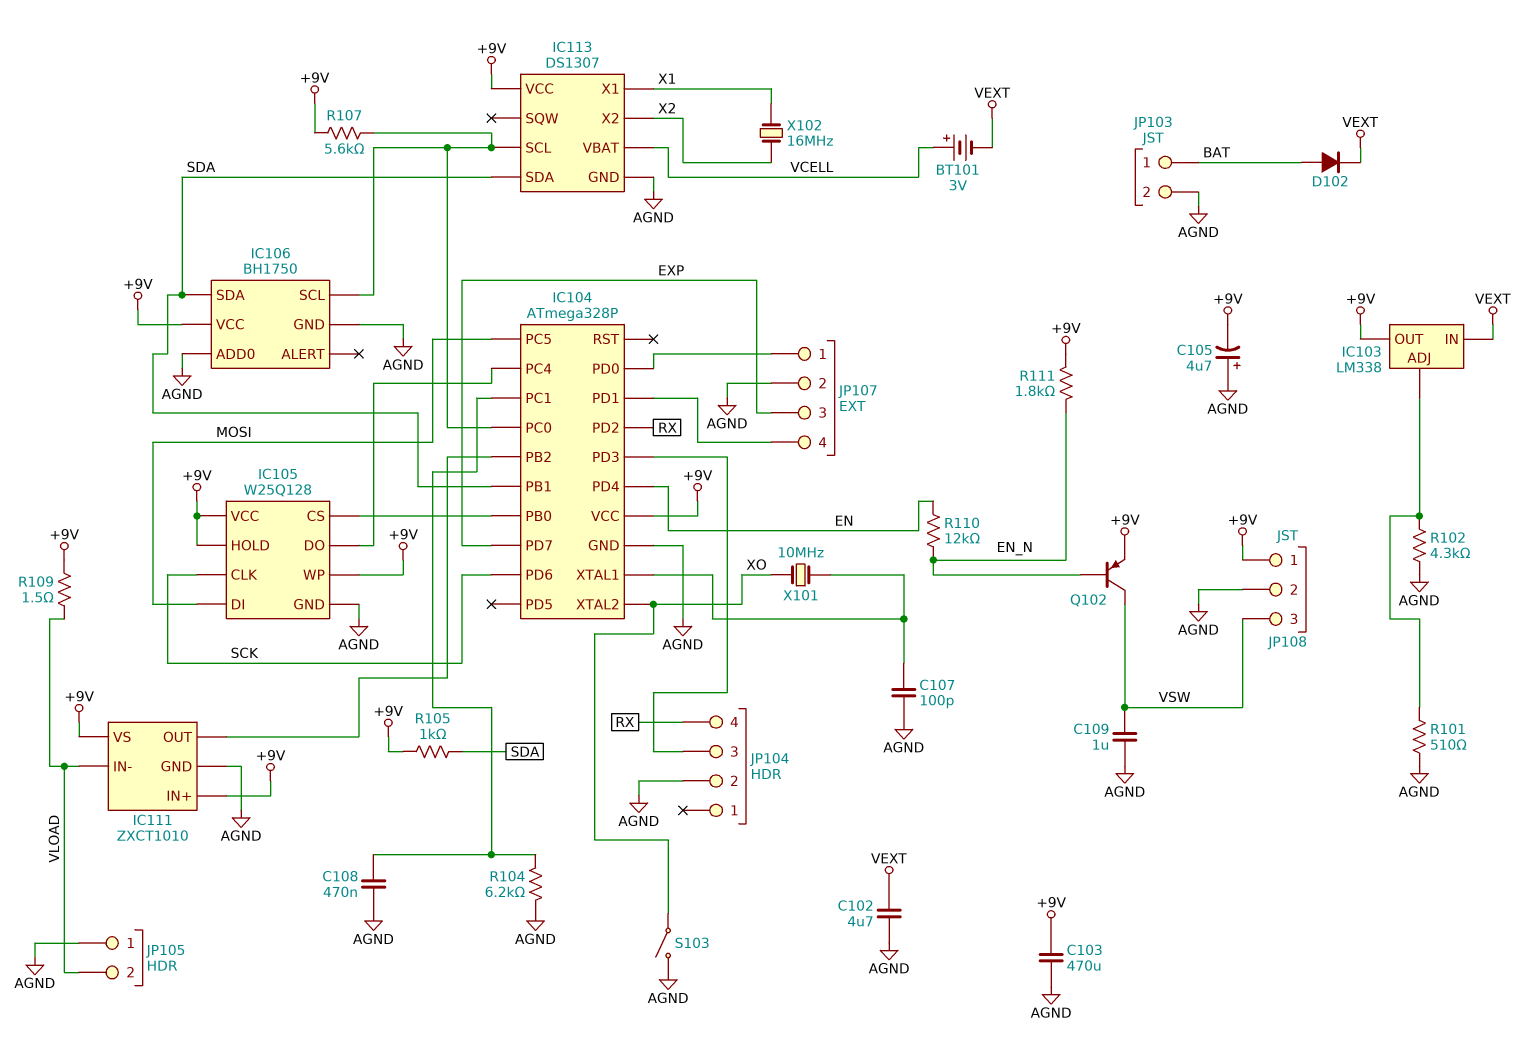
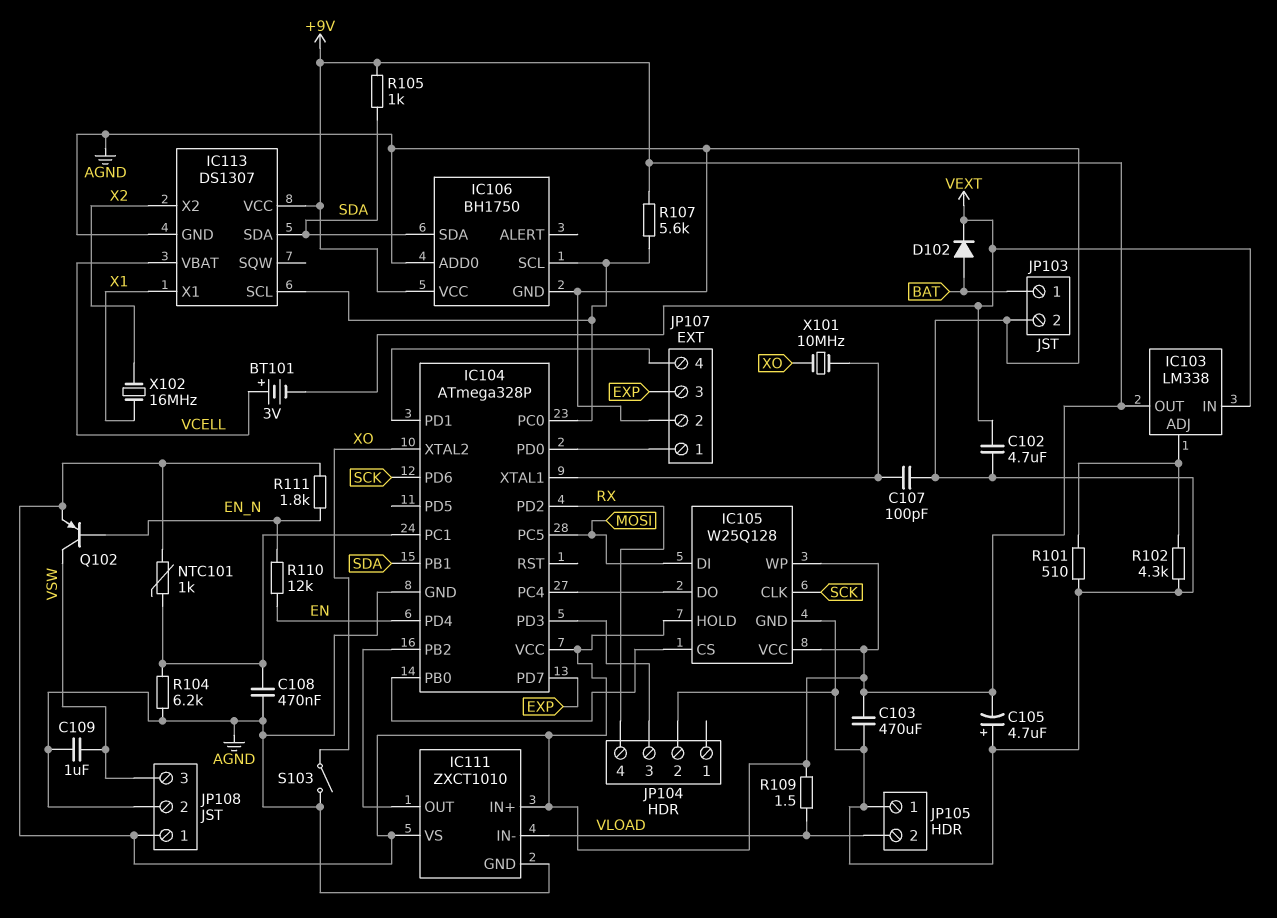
NTC101: none -> 1k (+9V, IC104/PC1)

